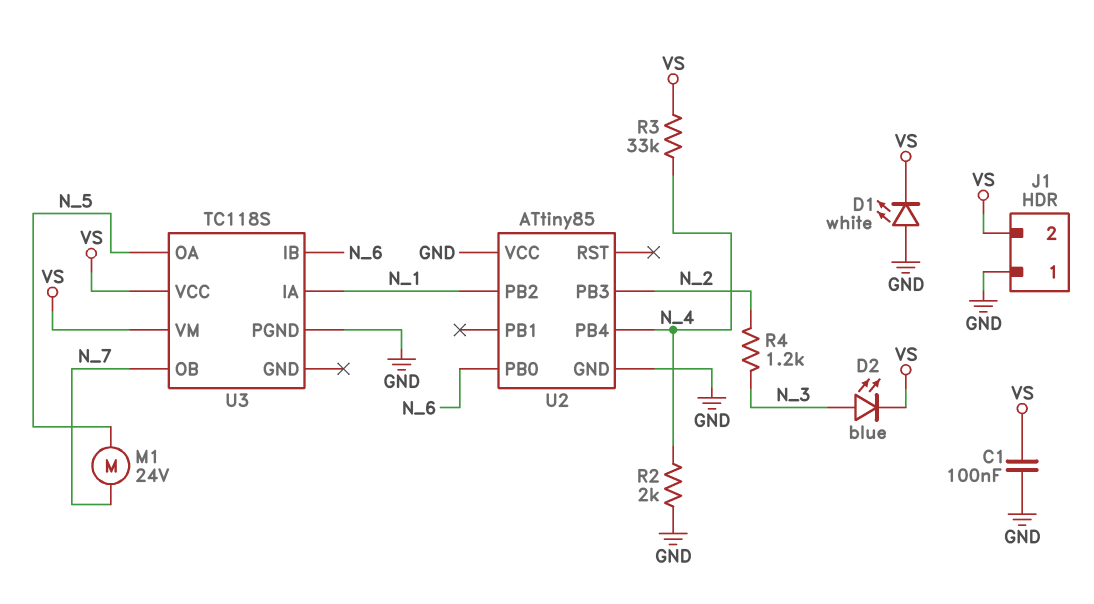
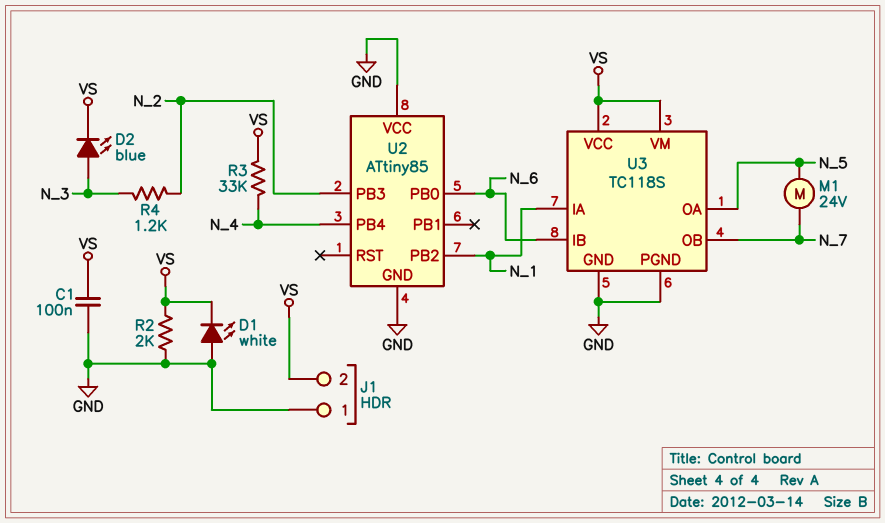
R2: 2k (GND, N_4) -> 2k (GND, VS)
U3 pin GND: none -> GND

